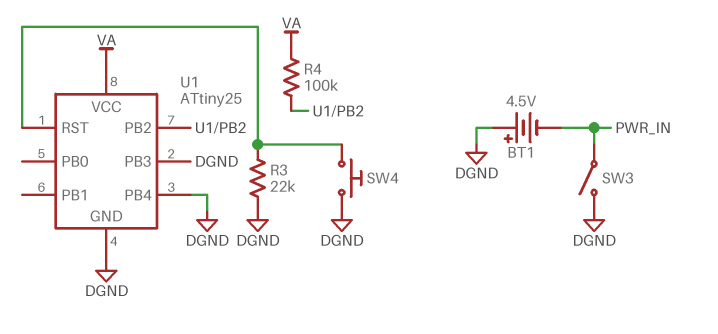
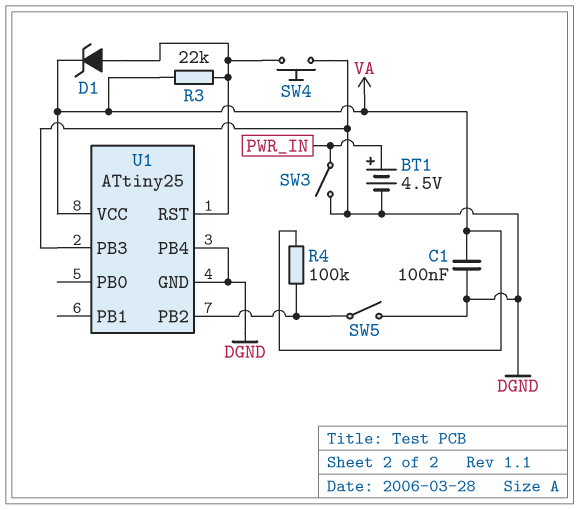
BT1: 4.5V (plus DGND, minus PWR_IN) -> 4.5V (plus PWR_IN, minus DGND)
C1: none -> 100nF (DGND, VA)
D1: none -> zener (A U1/RST, K VA)
R3: 22k (DGND, U1/RST) -> 22k (U1/RST, VA)
SW5: none -> switch (DGND, U1/PB2)

